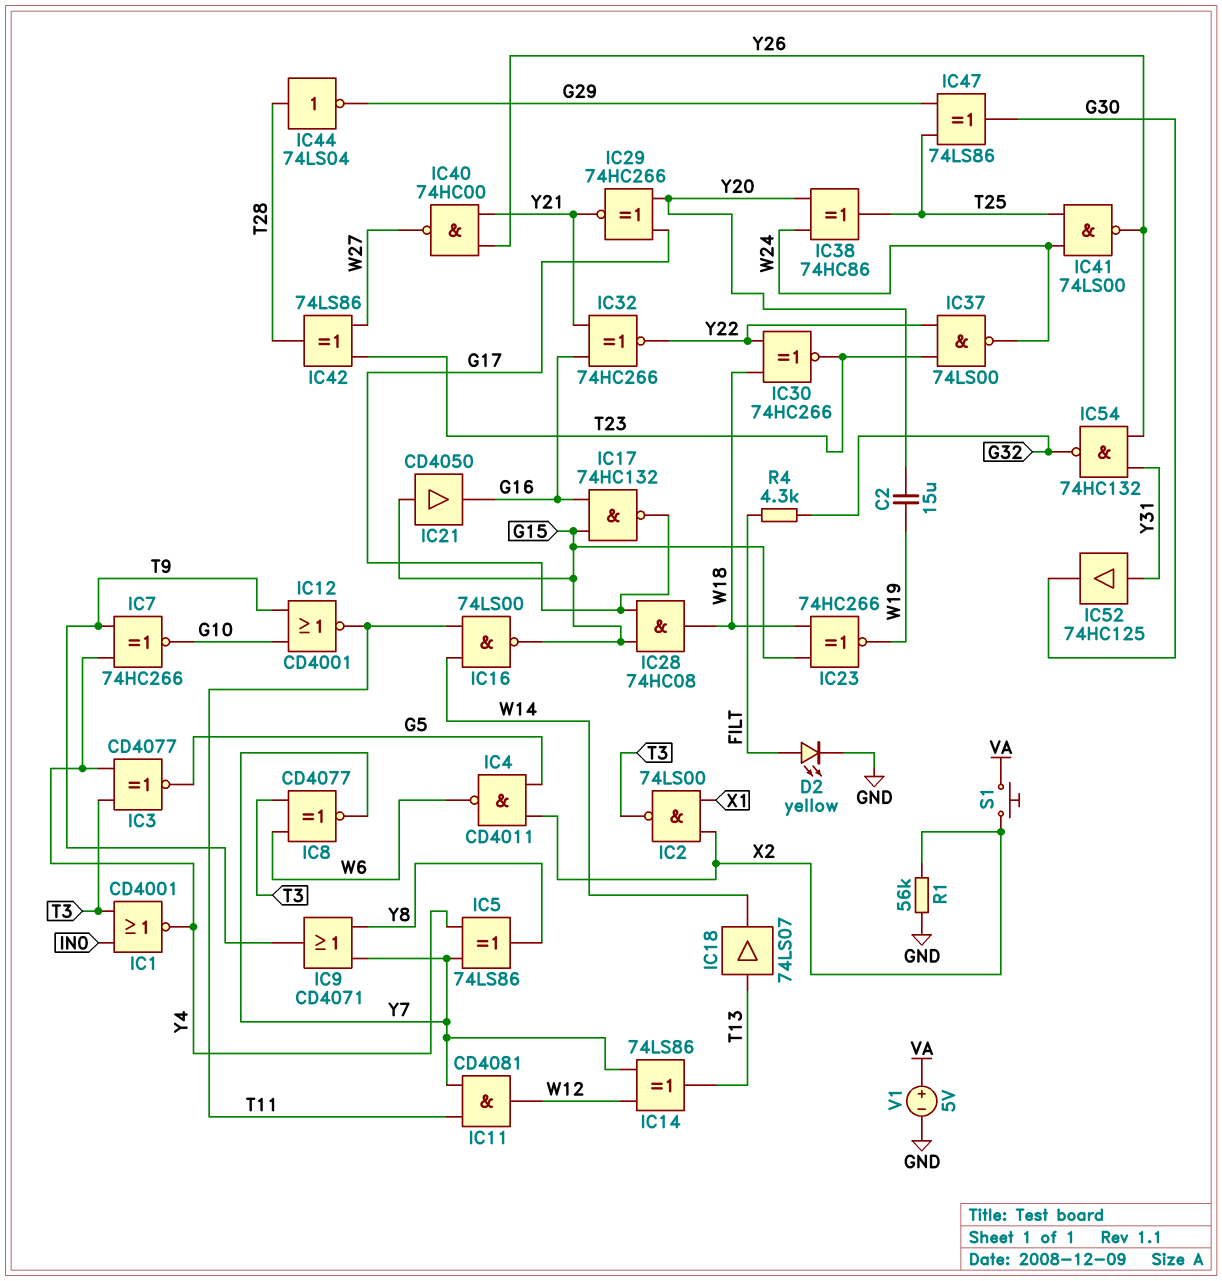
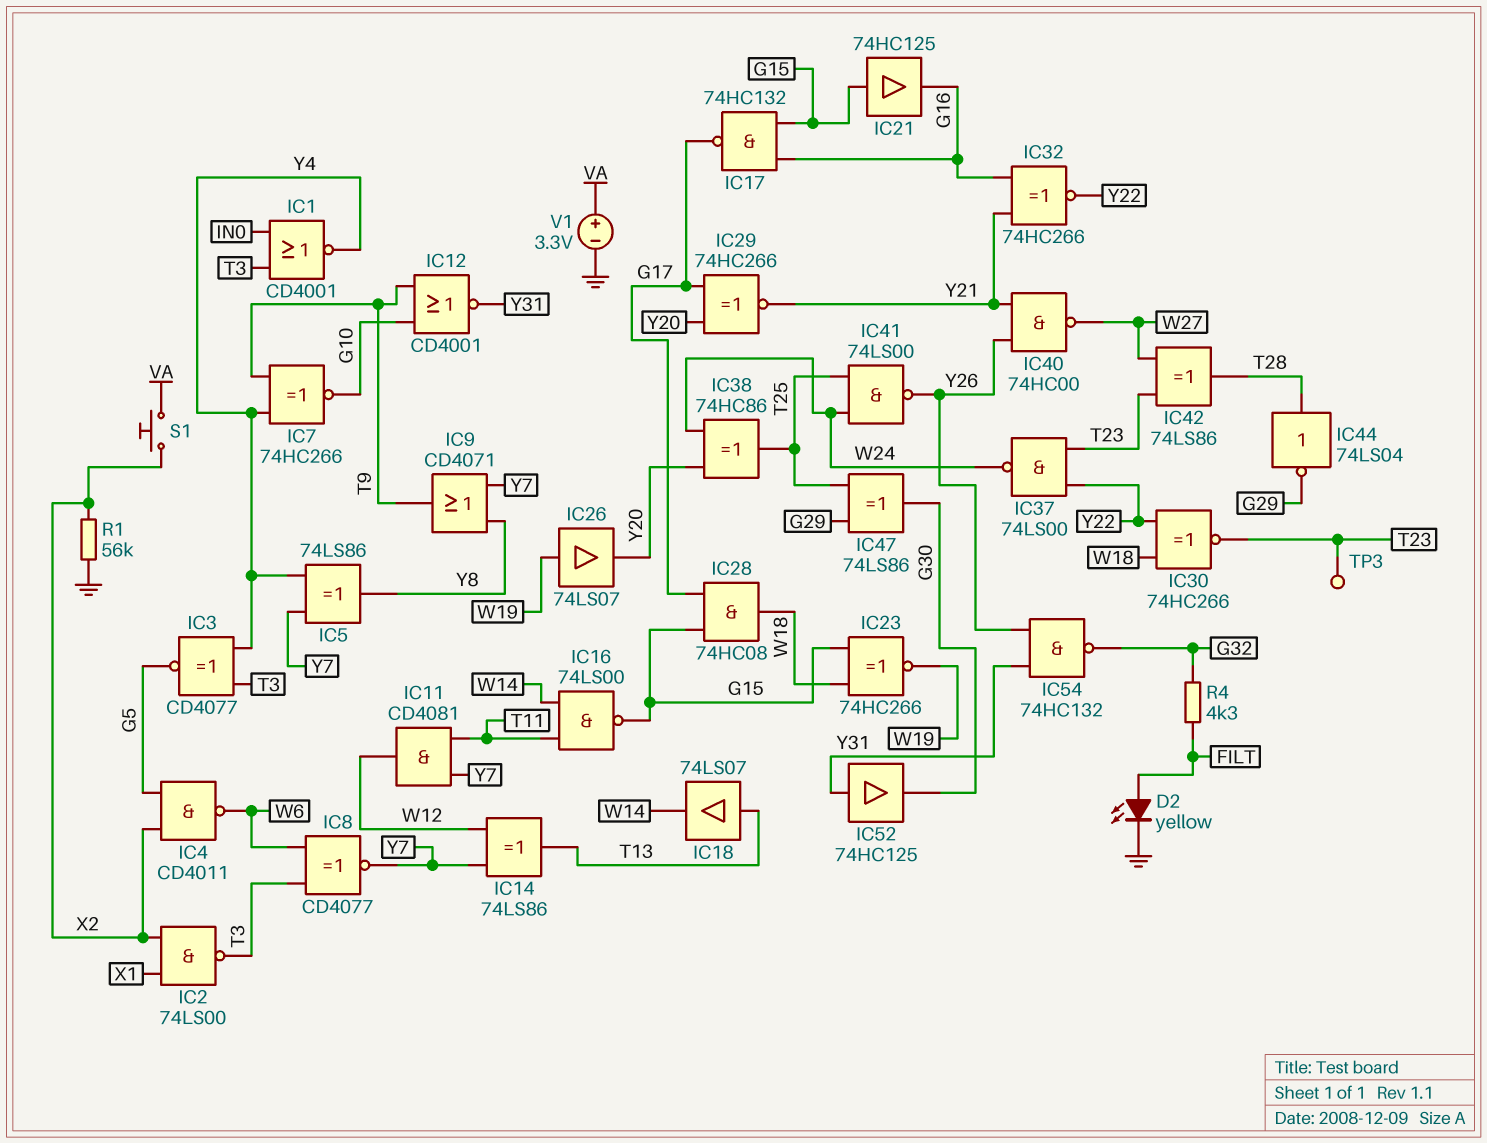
C2: 15uF (W19, Y20) -> none
IC12: NOR CD4001 (in G10, in T9, out T11) -> NOR CD4001 (in G10, in T9, out Y31)
IC21: buffer CD4050 (in G15, out G16) -> buffer 74HC125 (in G15, out G16)
IC26: none -> buffer 74LS07 (in W19, out Y20)
TP3: none -> test point (T23)
V1: 5V (plus VA, minus GND) -> 3.3V (plus VA, minus GND)

